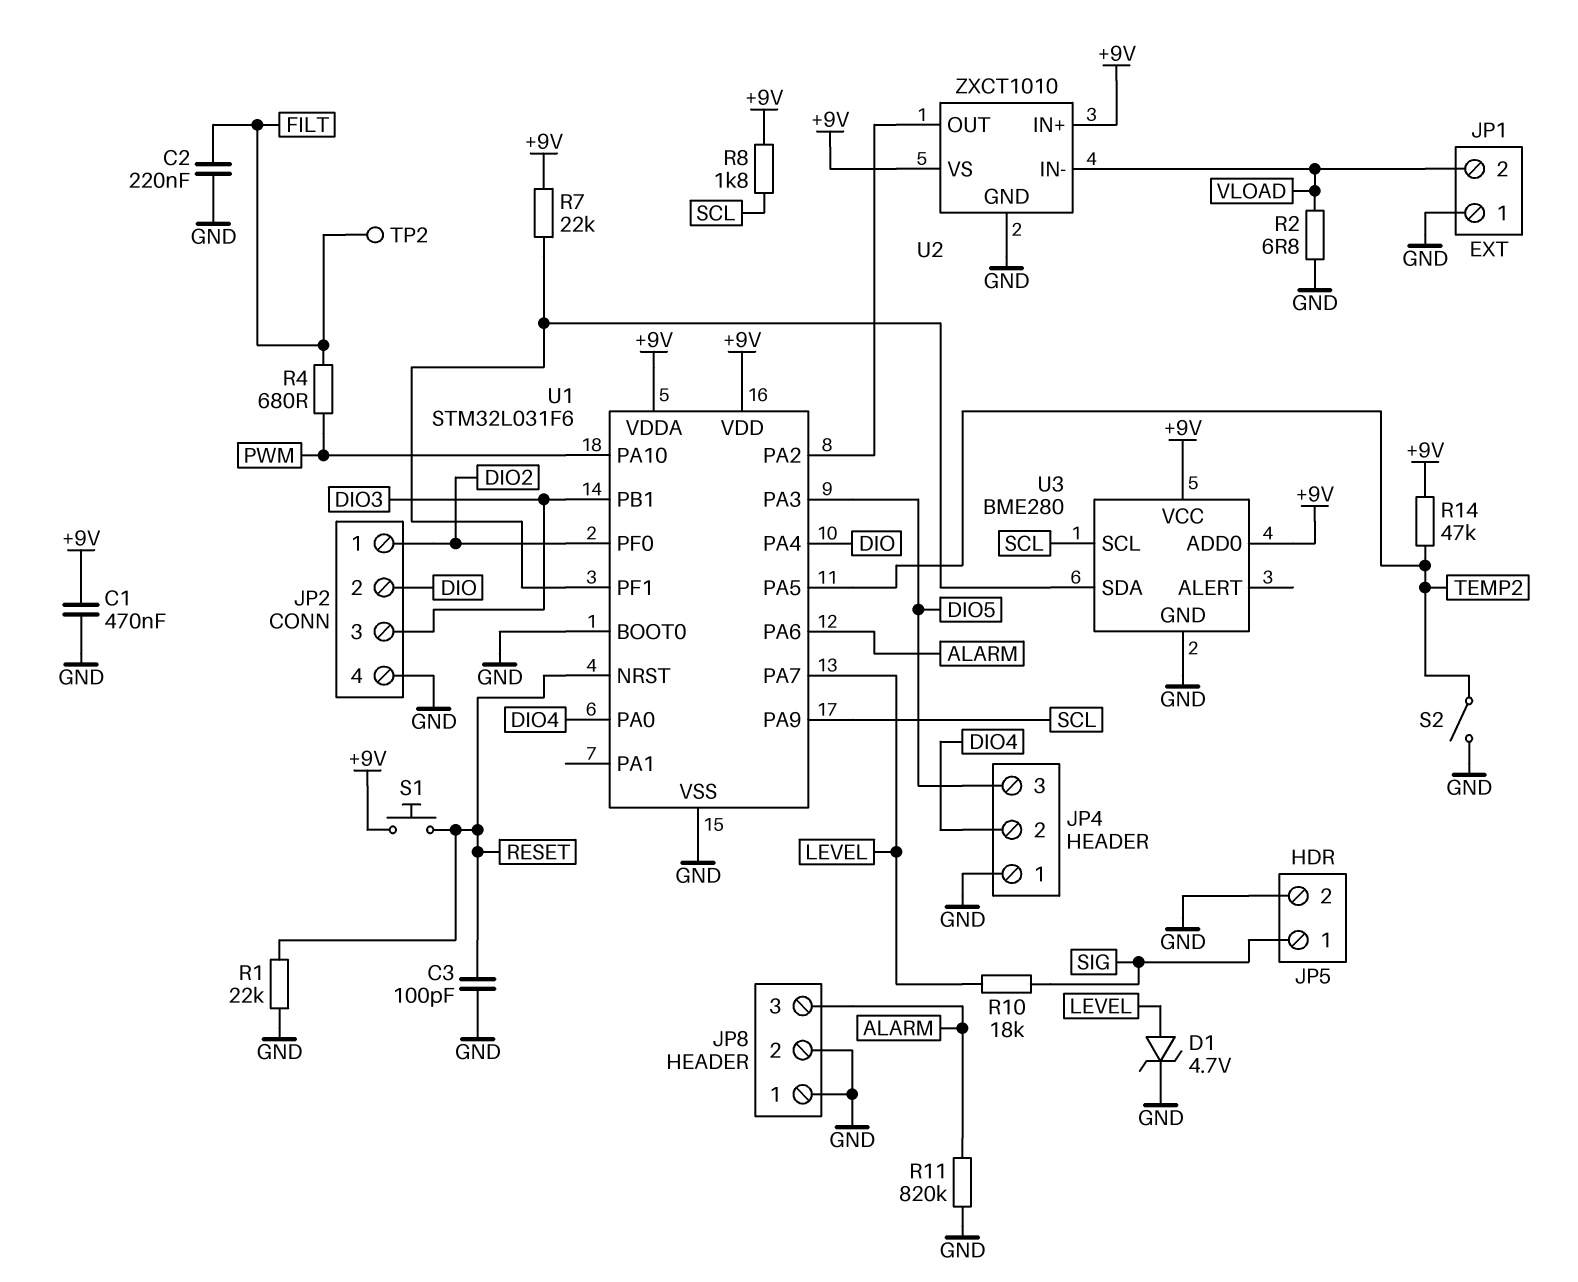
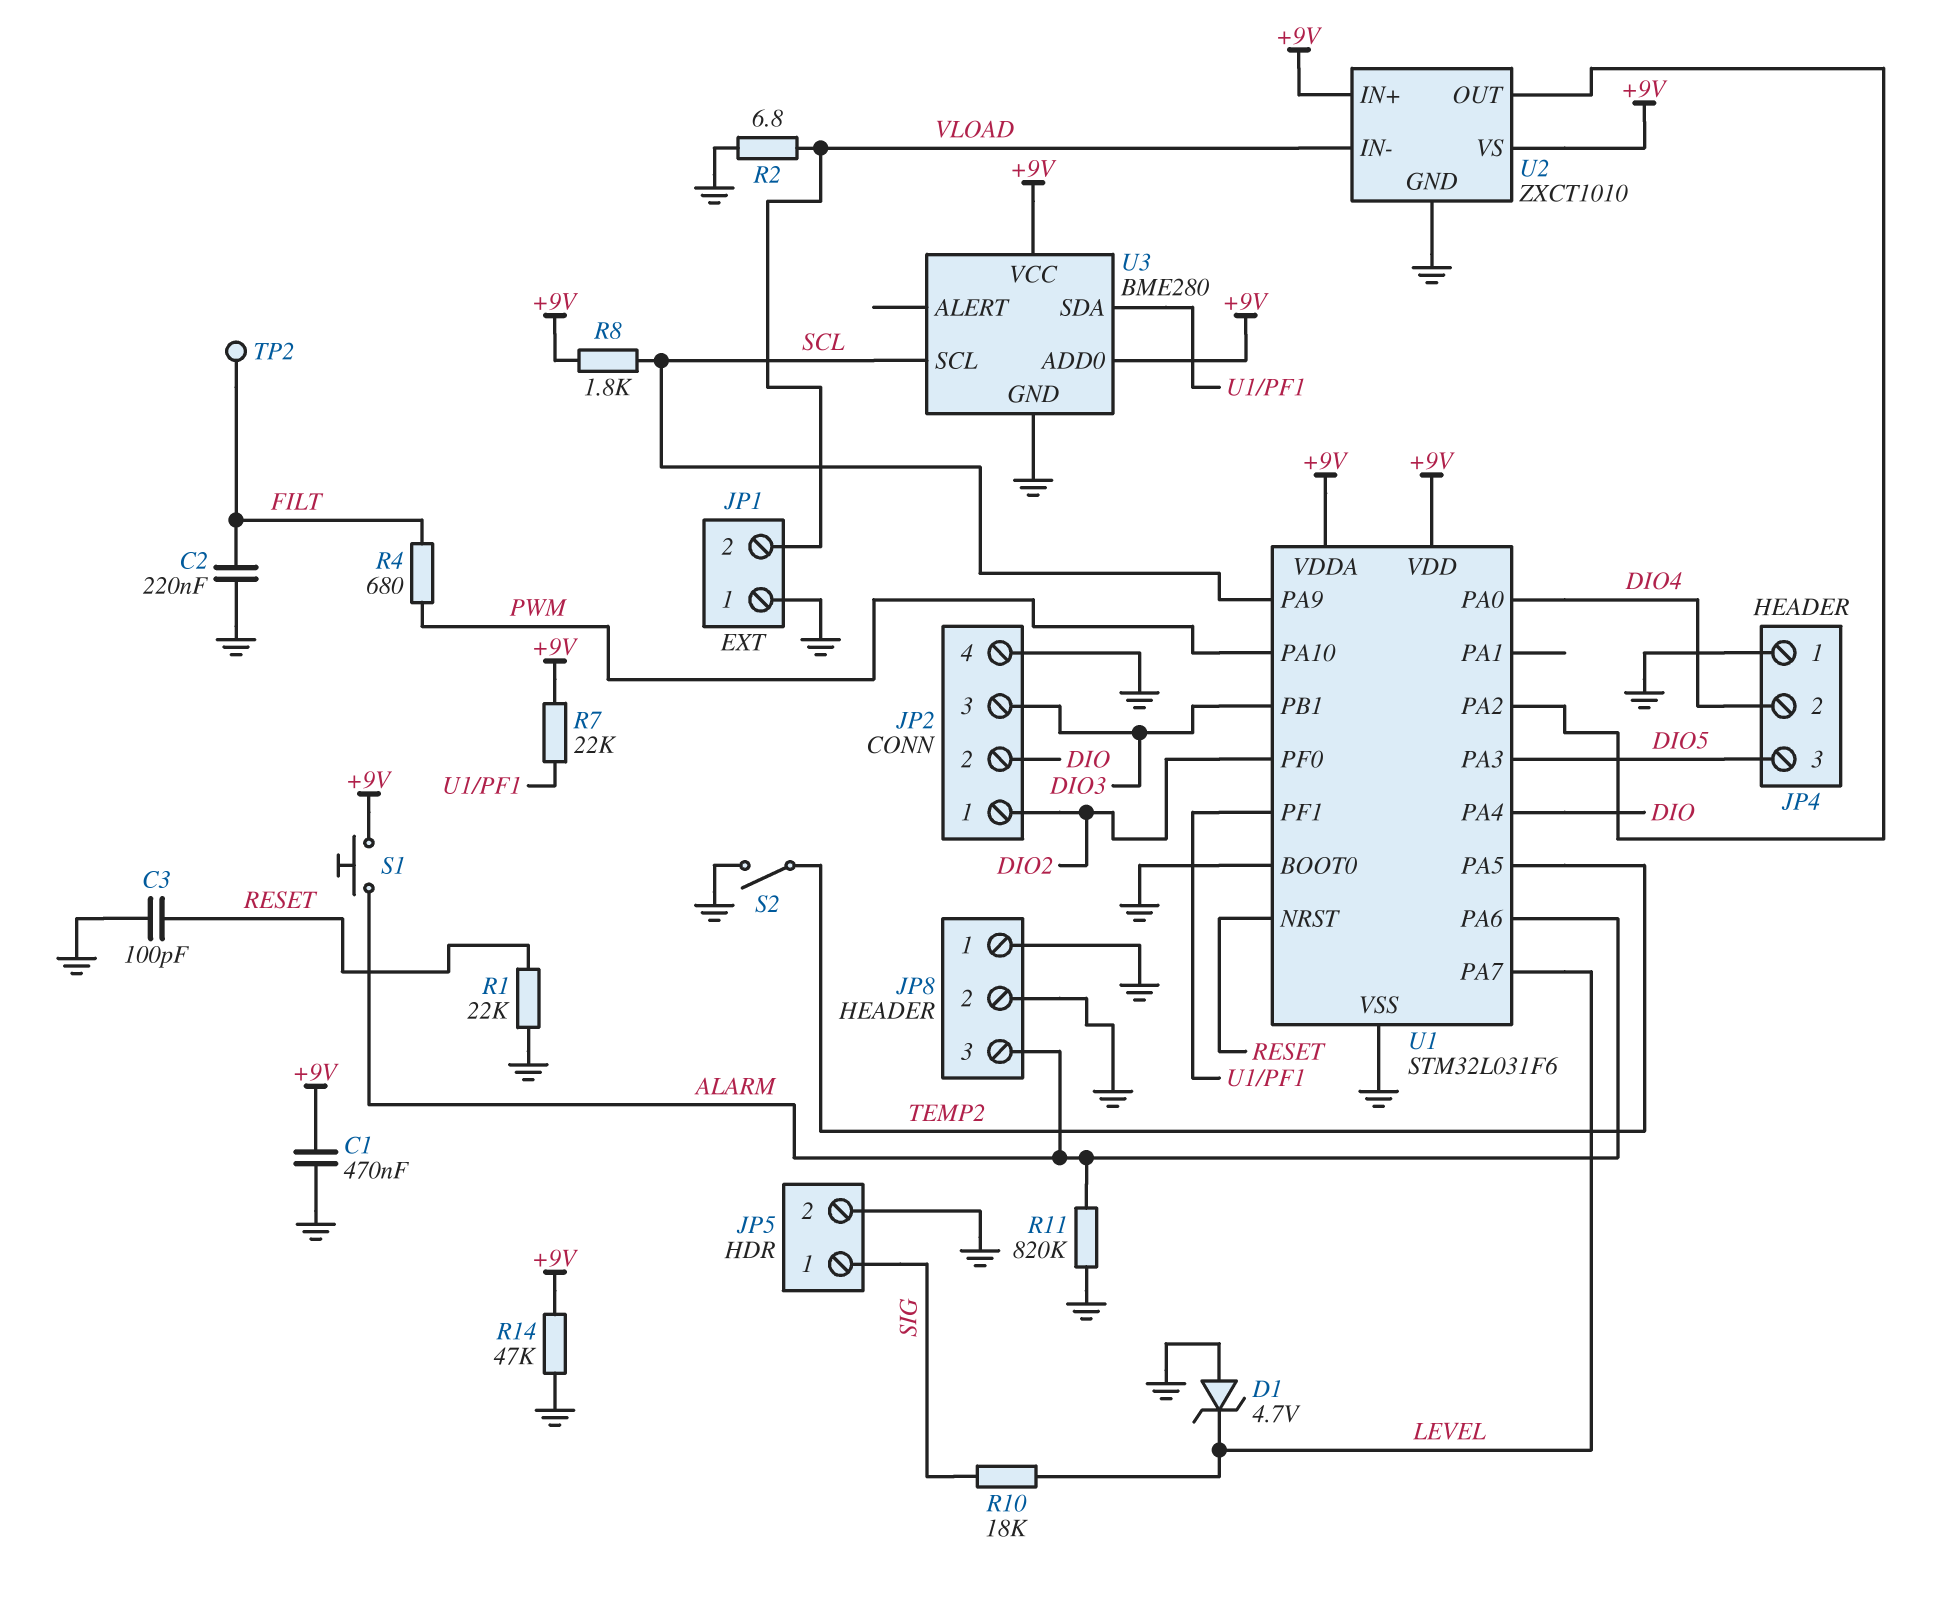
D1: zener 4.7V (A LEVEL, K GND) -> zener 4.7V (A GND, K LEVEL)
R14: 47k (+9V, TEMP2) -> 47k (+9V, GND)
S1: button (+9V, RESET) -> button (+9V, ALARM)

